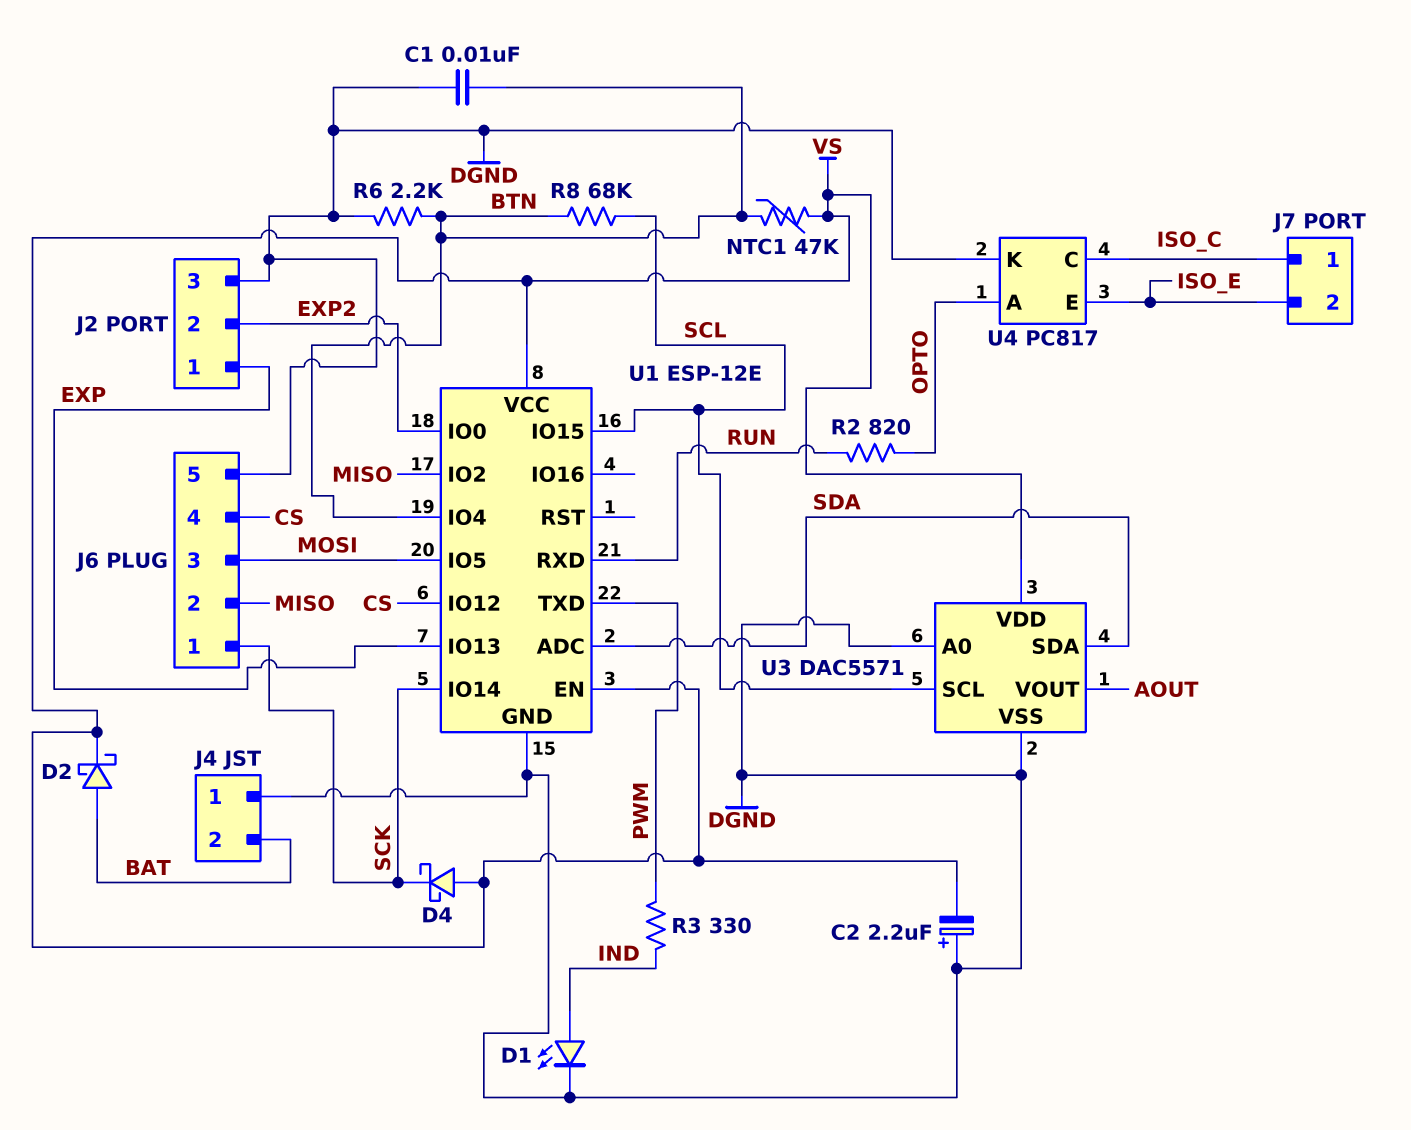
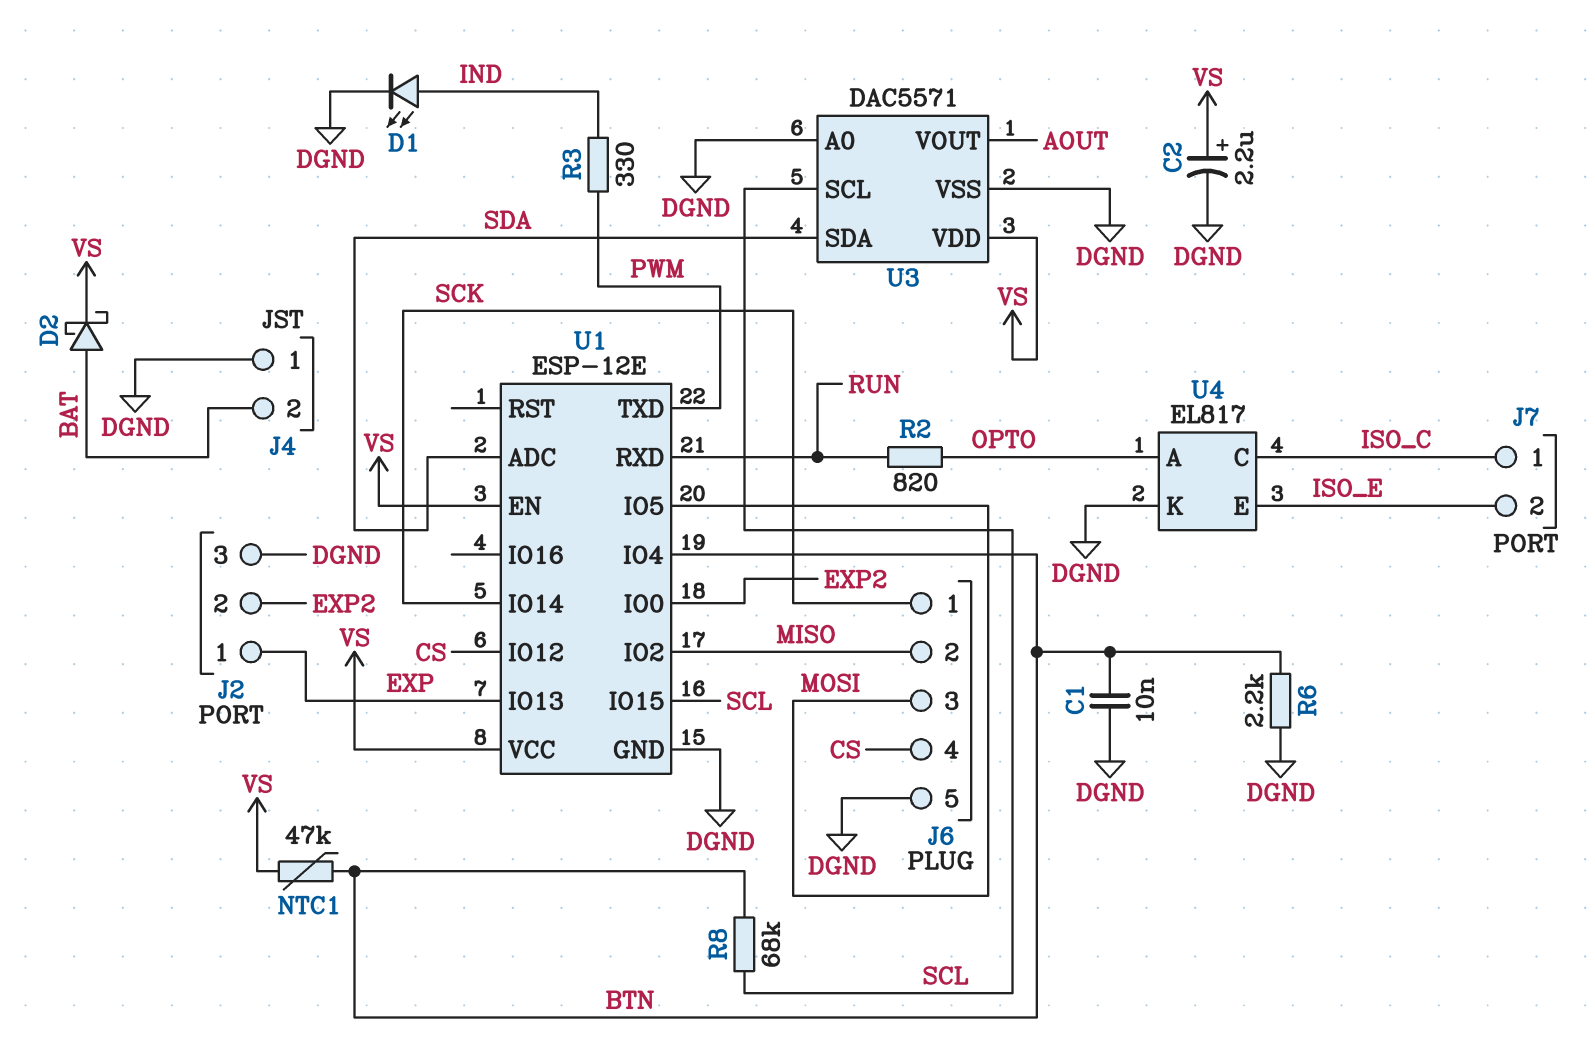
C2: 2.2uF (plus DGND, minus VS) -> 2.2uF (plus VS, minus DGND)
D4: schottky (A VS, K SCK) -> none
U4: PC817 -> EL817

